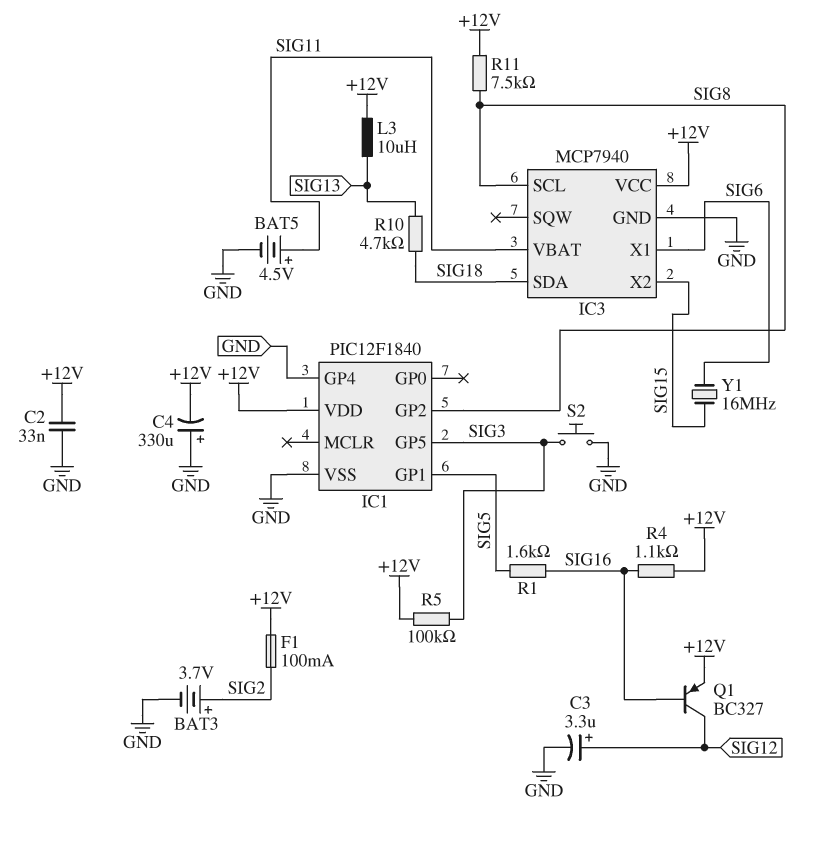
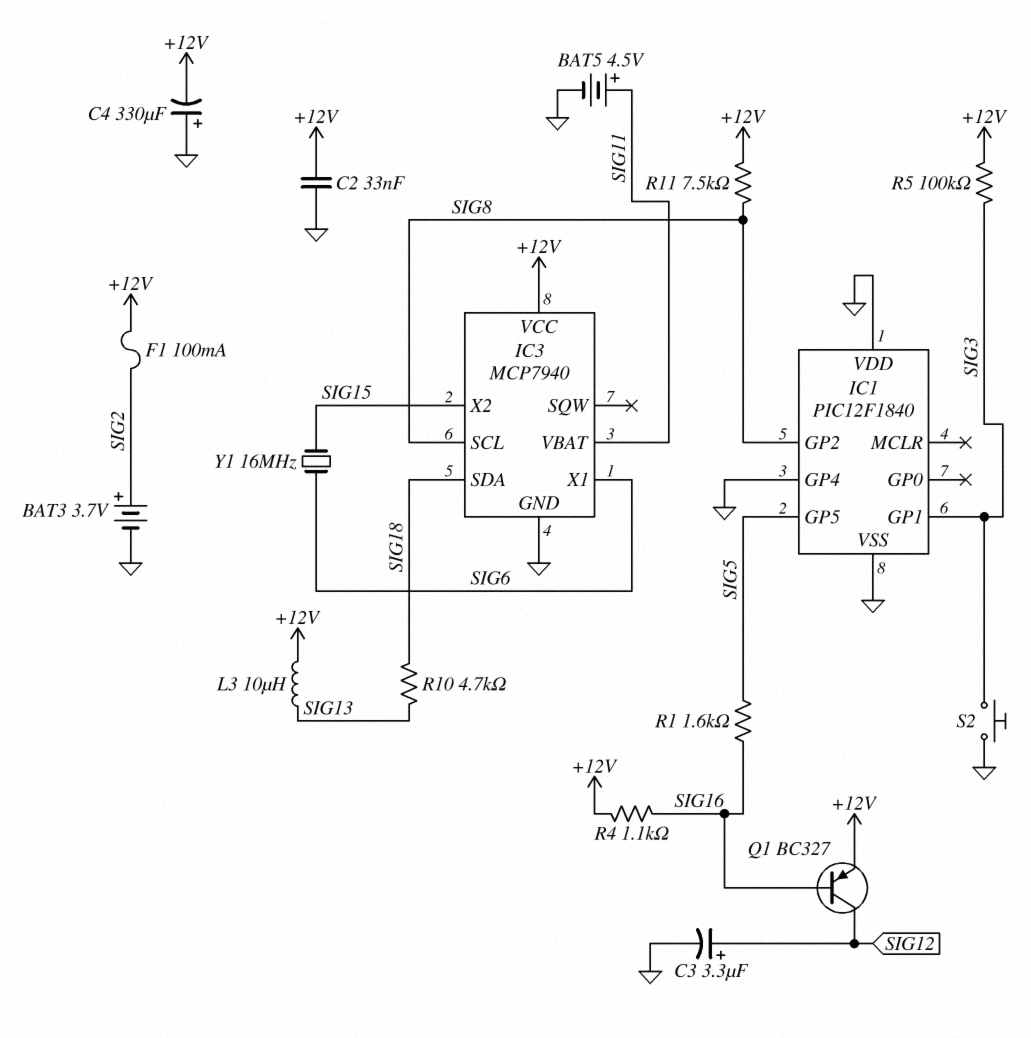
IC1 pin GP1: SIG5 -> SIG3
IC1 pin GP5: SIG3 -> SIG5
IC1 pin VDD: +12V -> GND

